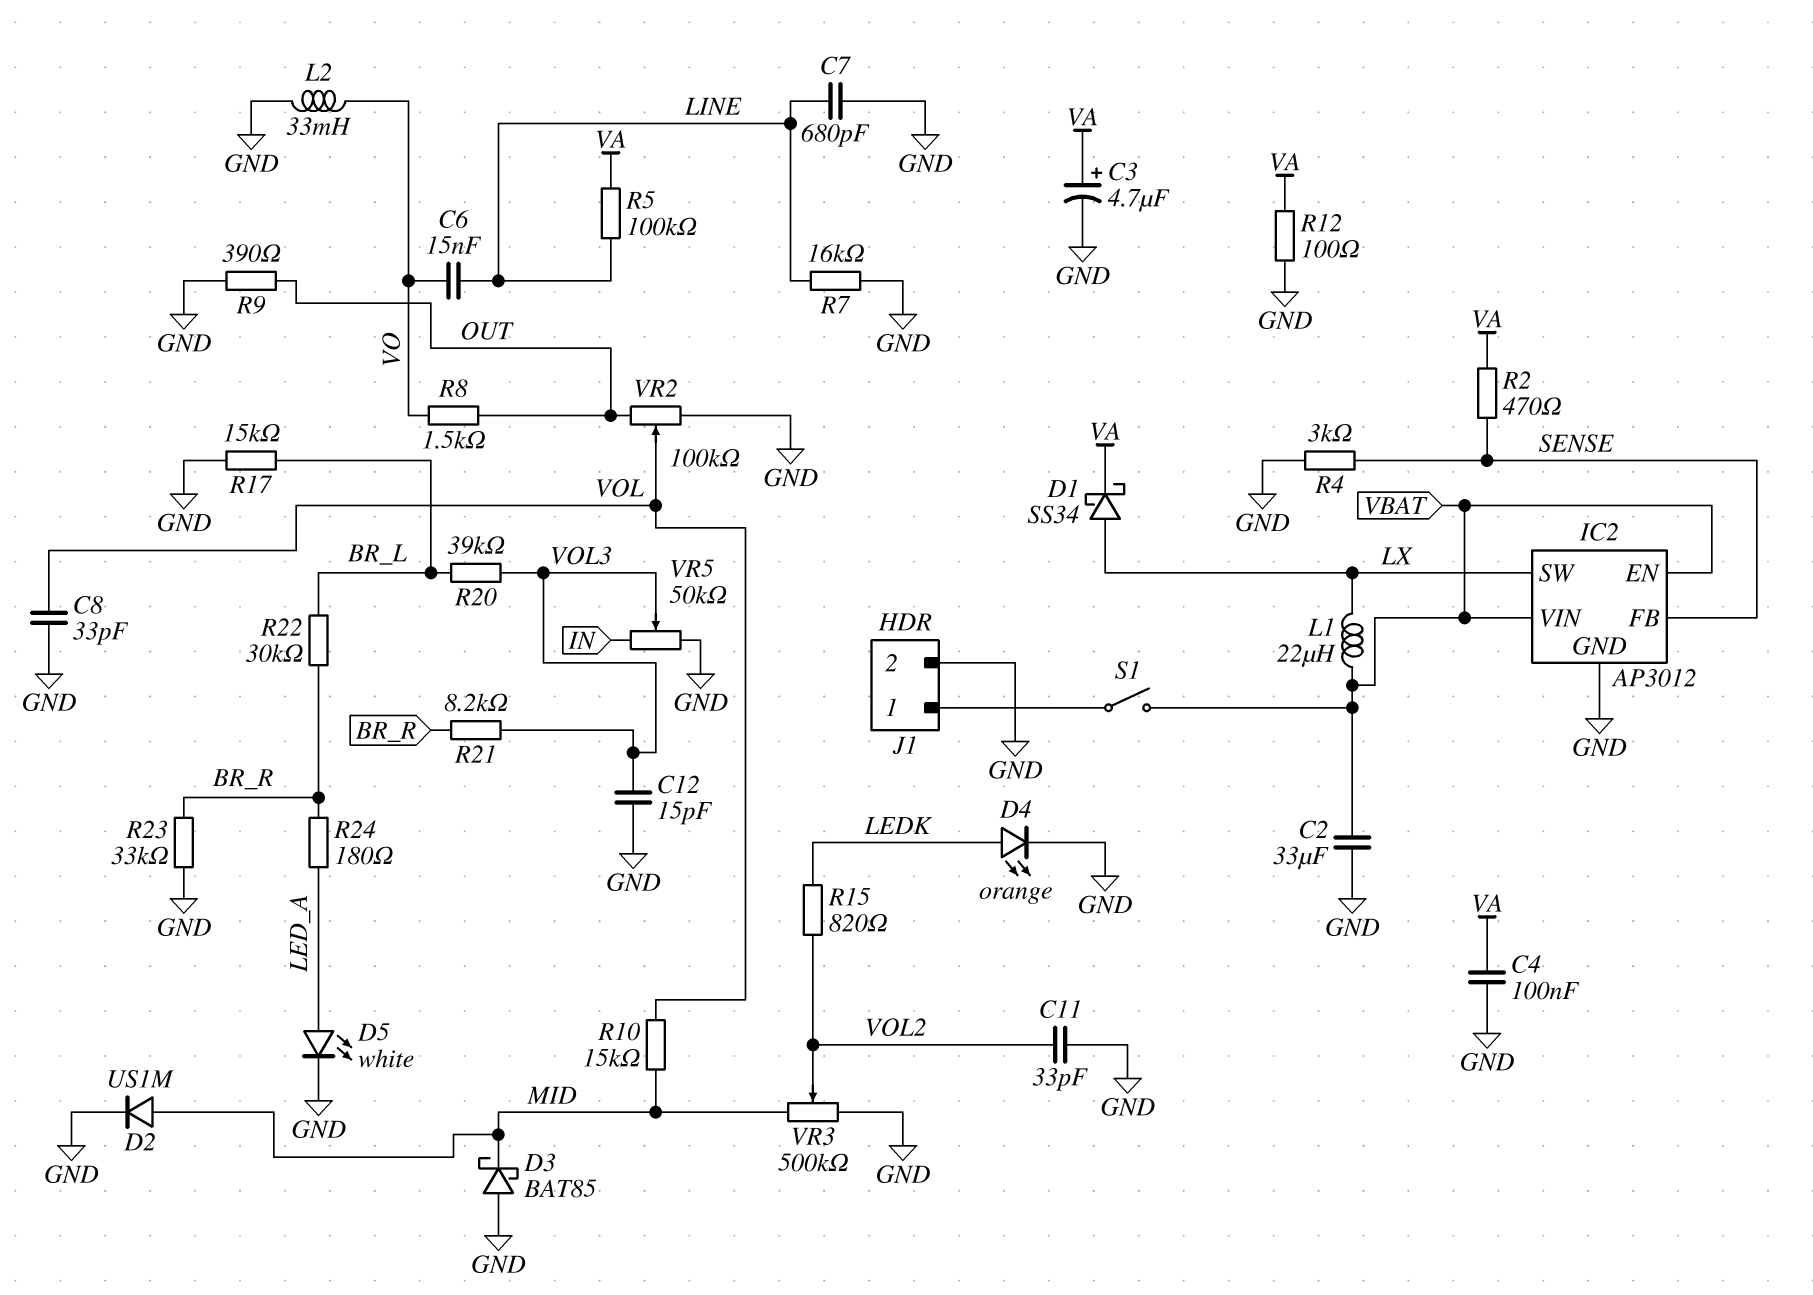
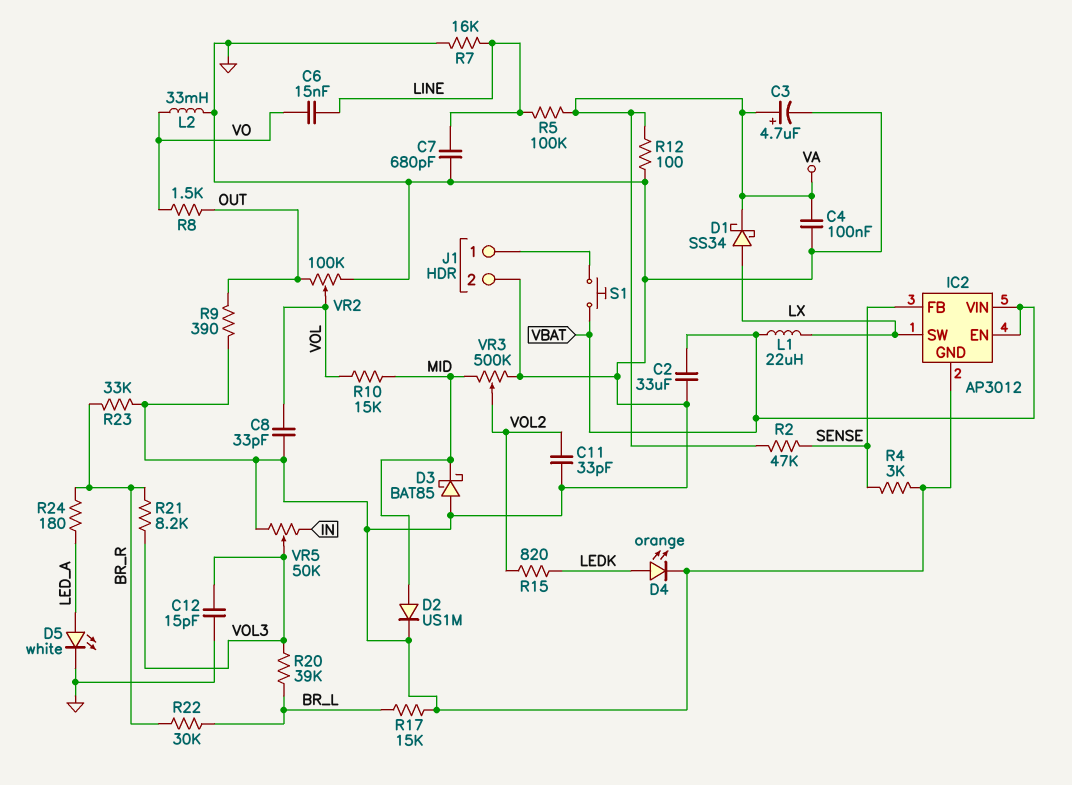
R2: 470 (SENSE, VA) -> 47k (SENSE, VA)
S1: switch (J1/1, VBAT) -> button (J1/1, VBAT)

